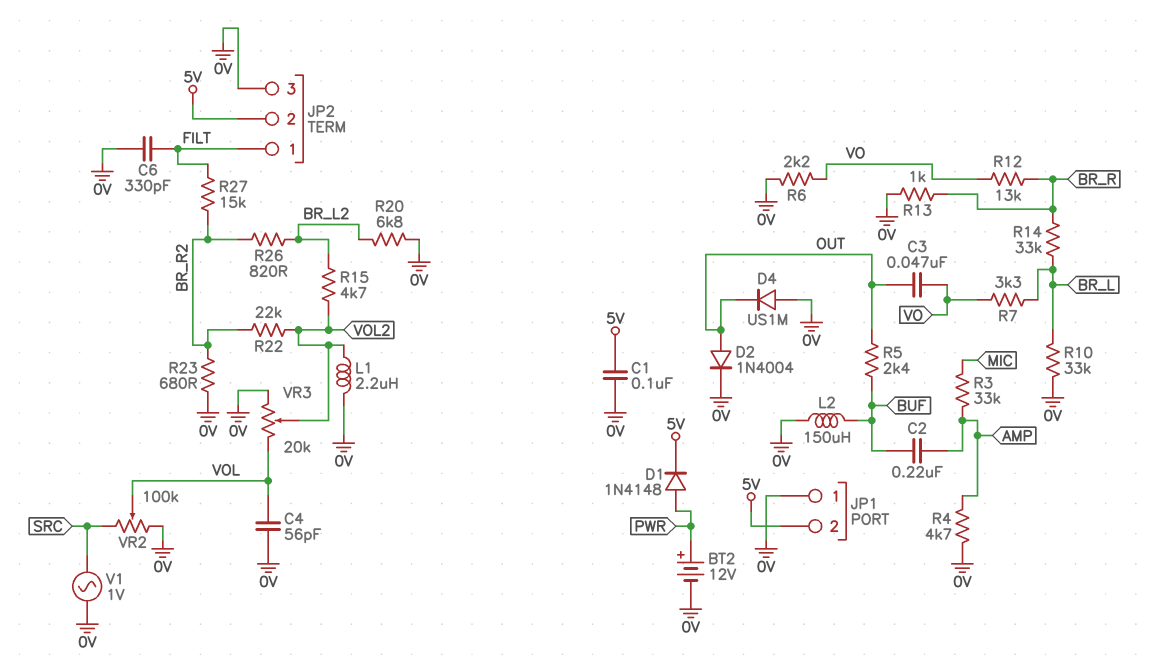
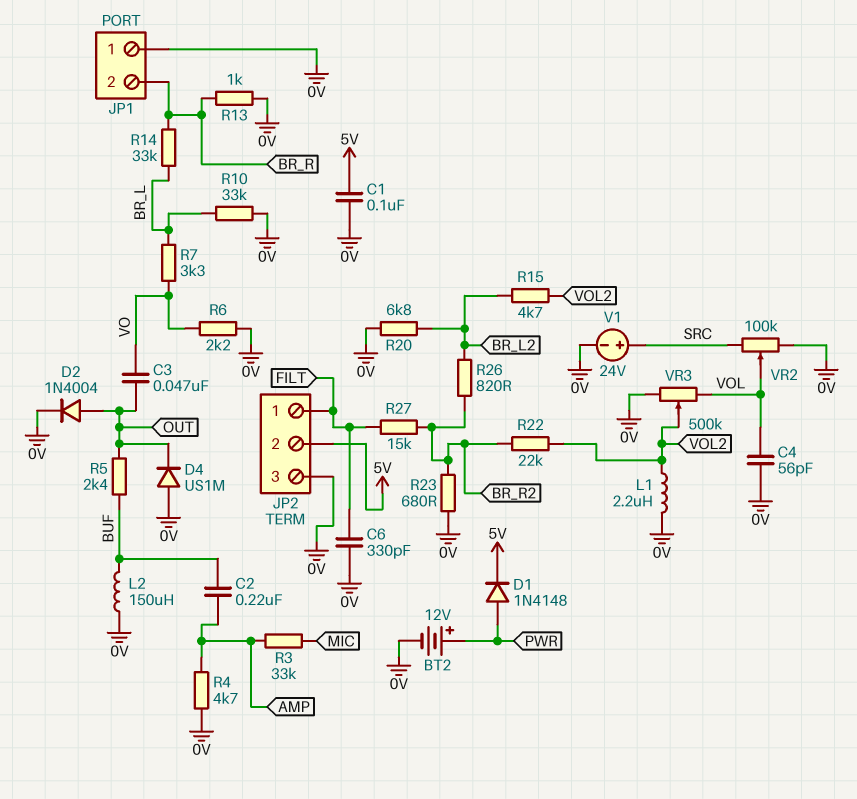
JP1 pin 2: 5V -> BR_R
R12: 13k (BR_R, VO) -> none
V1: AC 1V (0V, SRC) -> 24V (plus SRC, minus 0V)
VR3: 20k (0V, VOL, wiper VOL2) -> 500k (0V, VOL, wiper VOL2)

